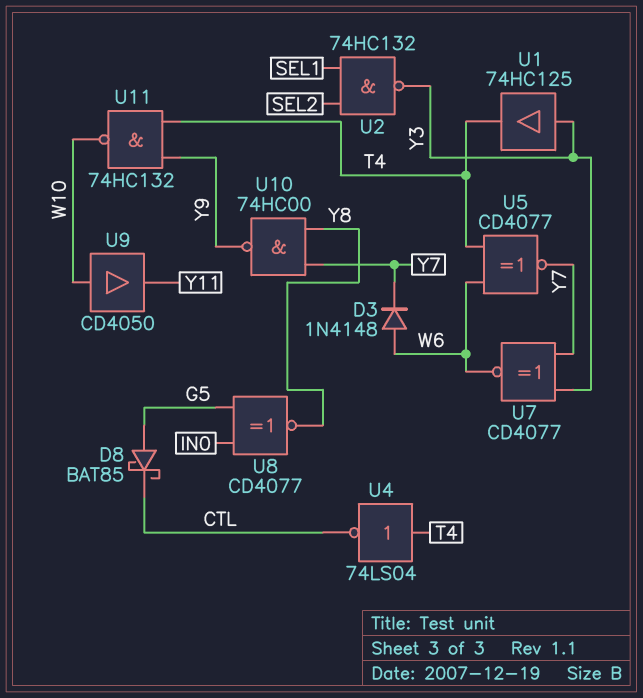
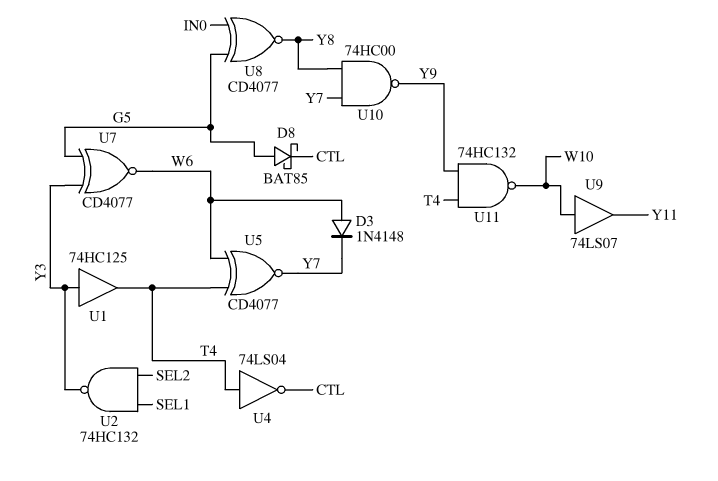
U7: XNOR CD4077 (in Y3, in Y7, out W6) -> XNOR CD4077 (in G5, in Y3, out W6)
U9: buffer CD4050 (in W10, out Y11) -> buffer 74LS07 (in W10, out Y11)

